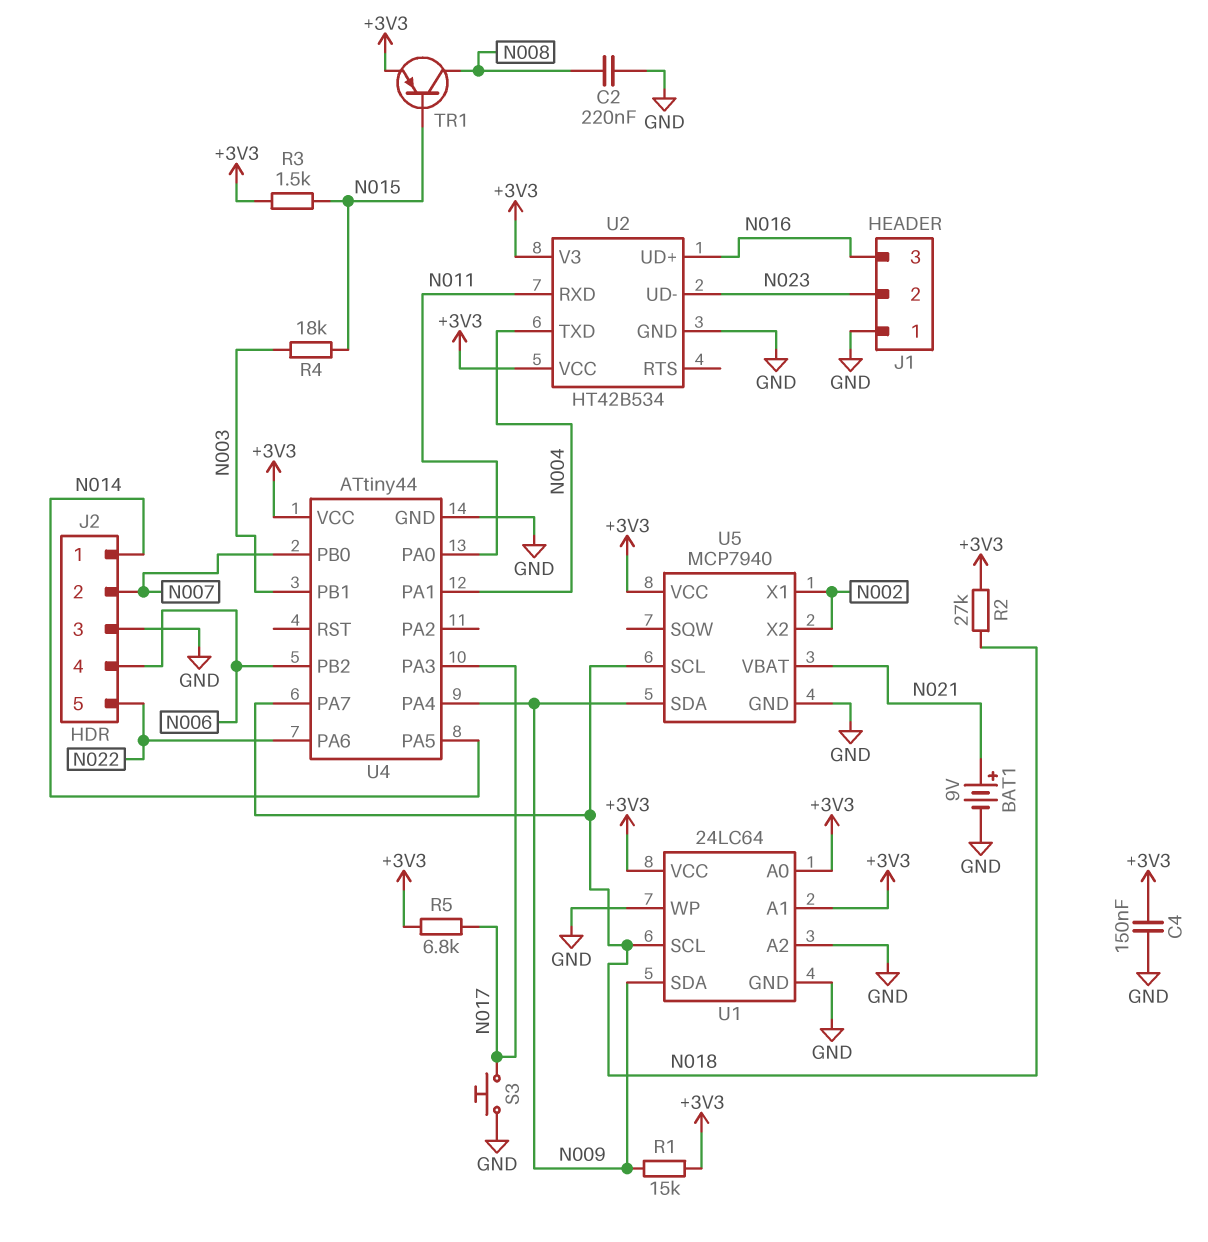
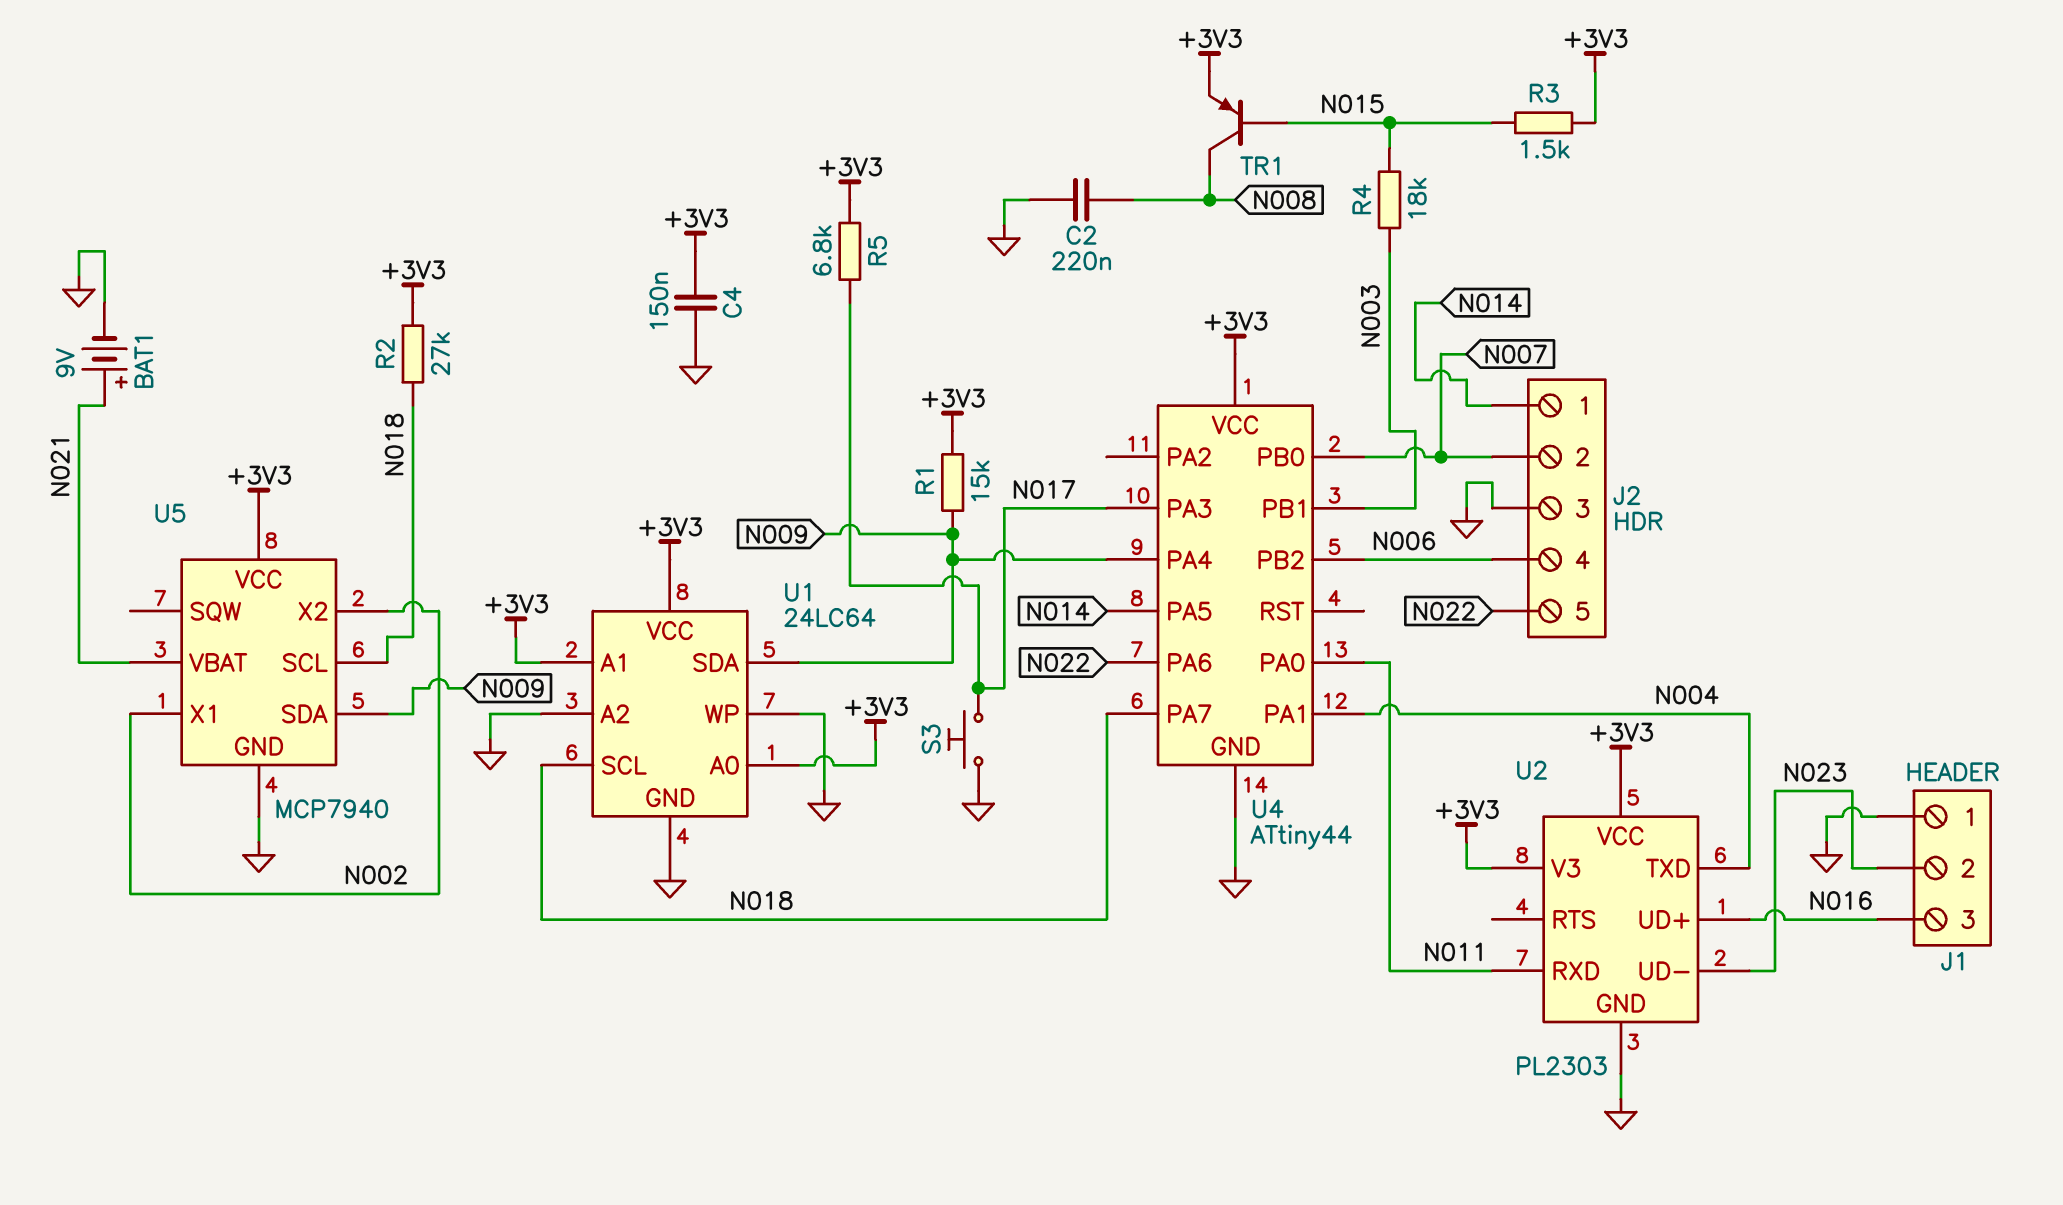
U2: HT42B534 -> PL2303

